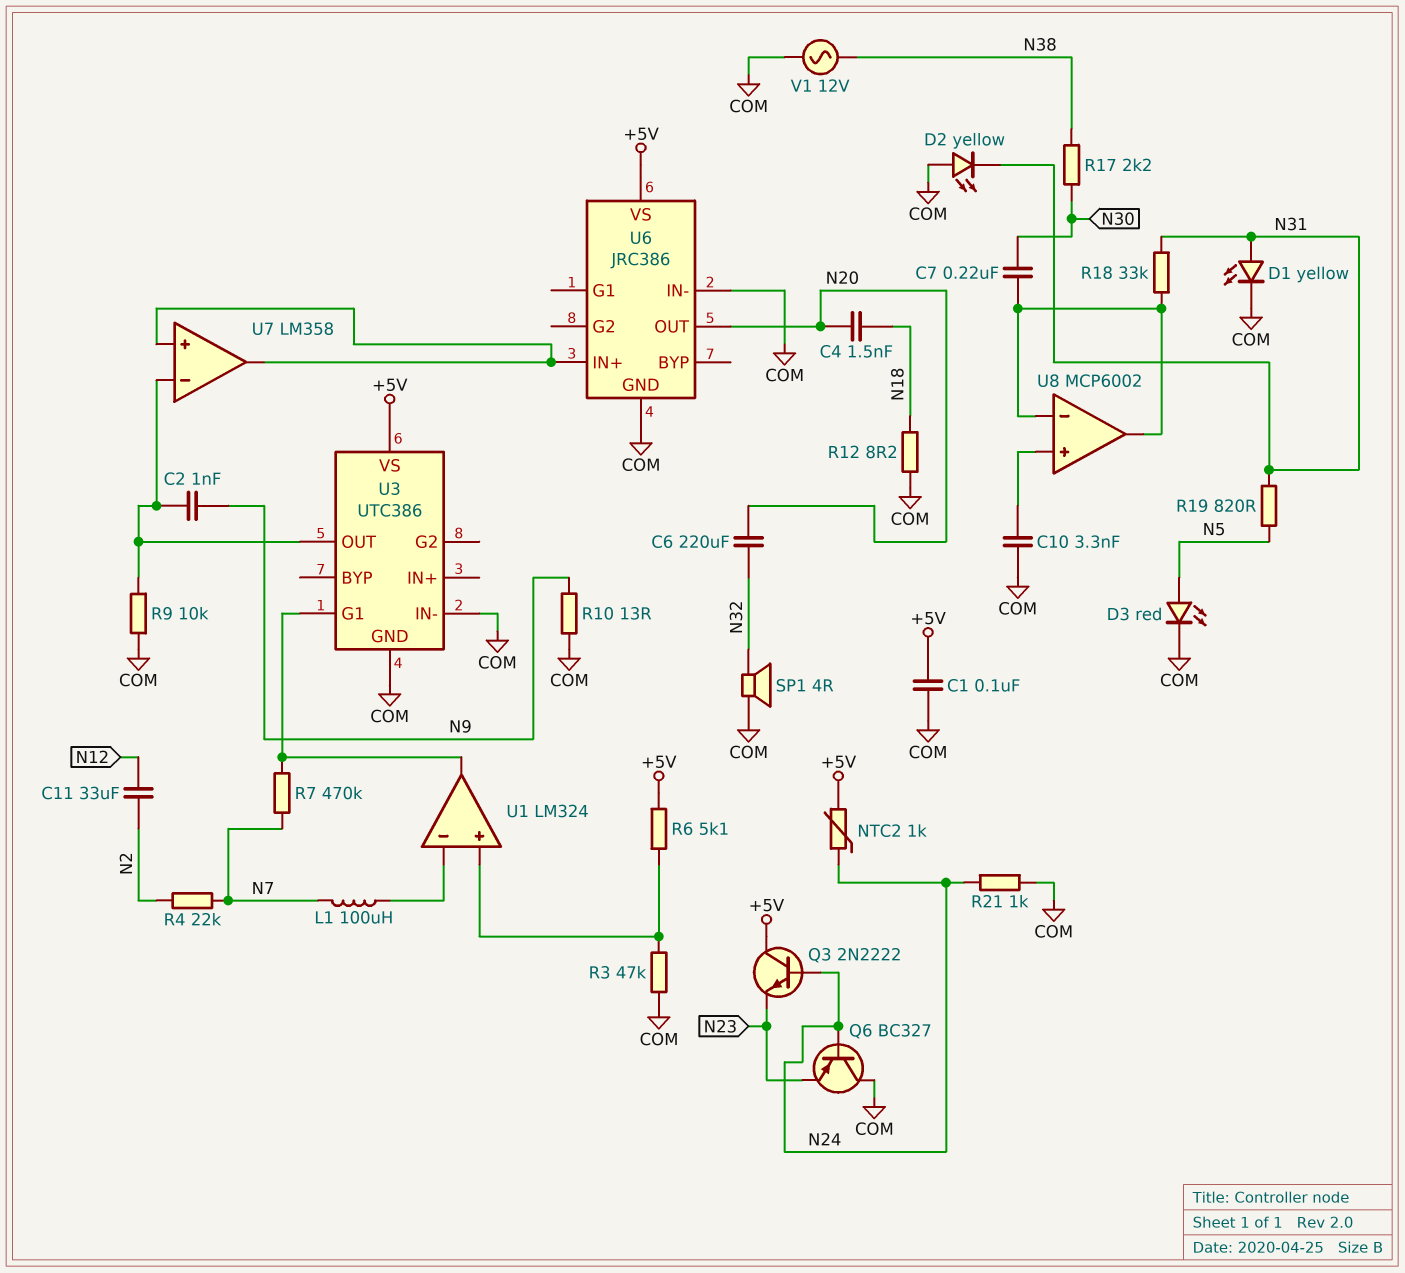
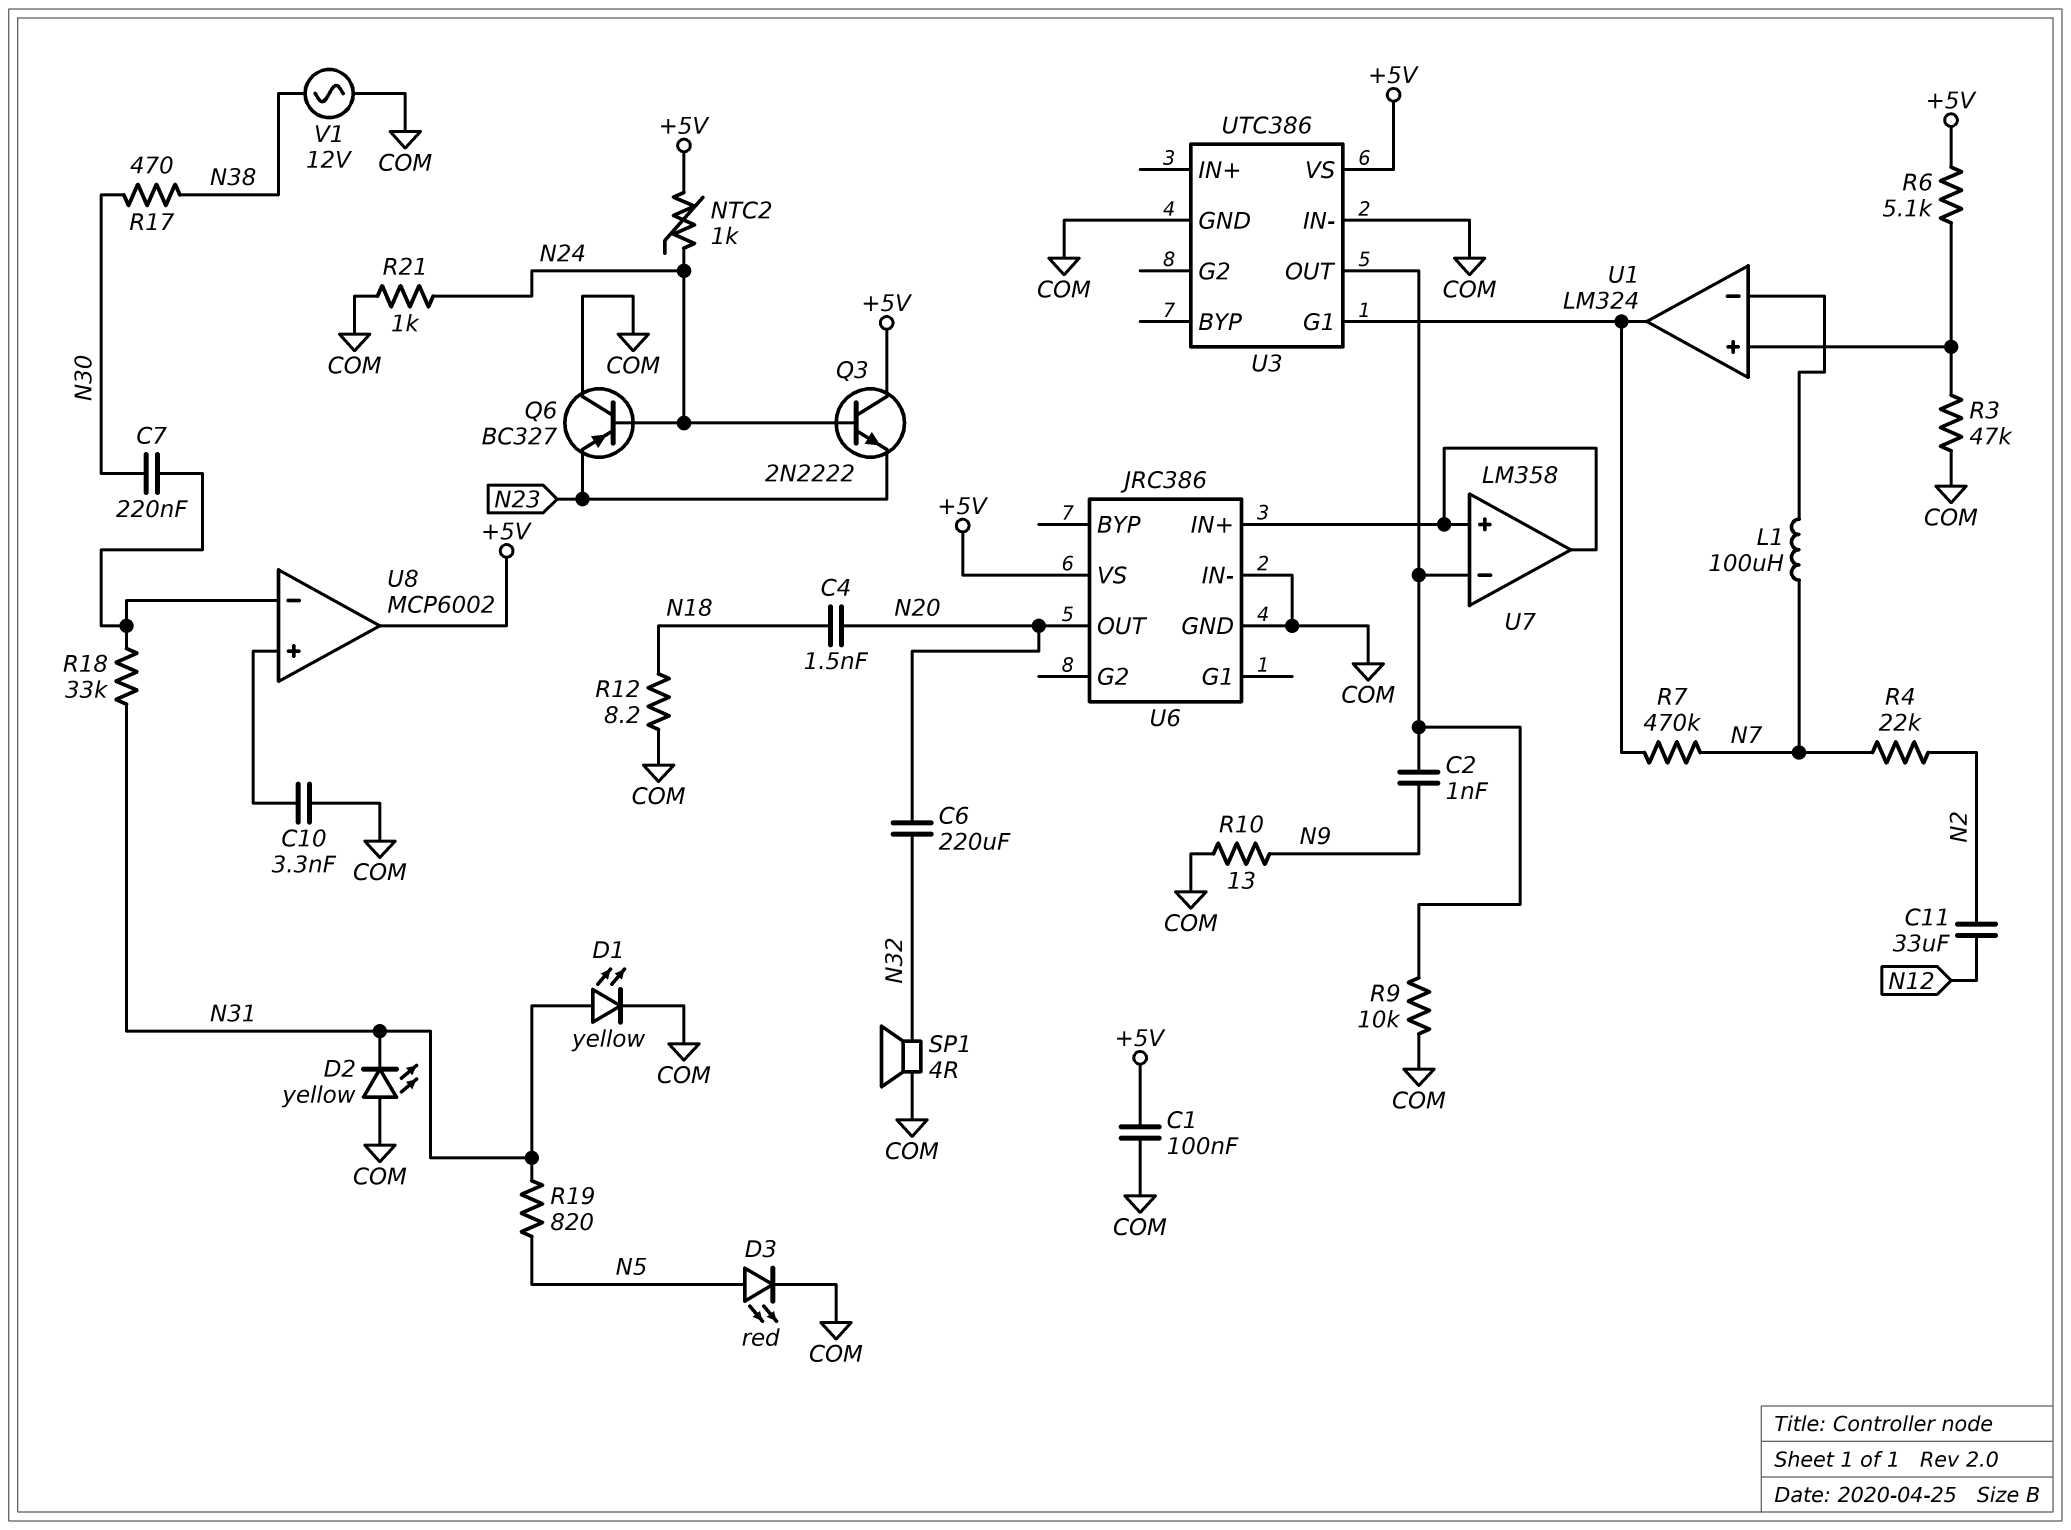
R17: 2.2k (N30, N38) -> 470 (N30, N38)
U8 pin out: U8/in- -> +5V

